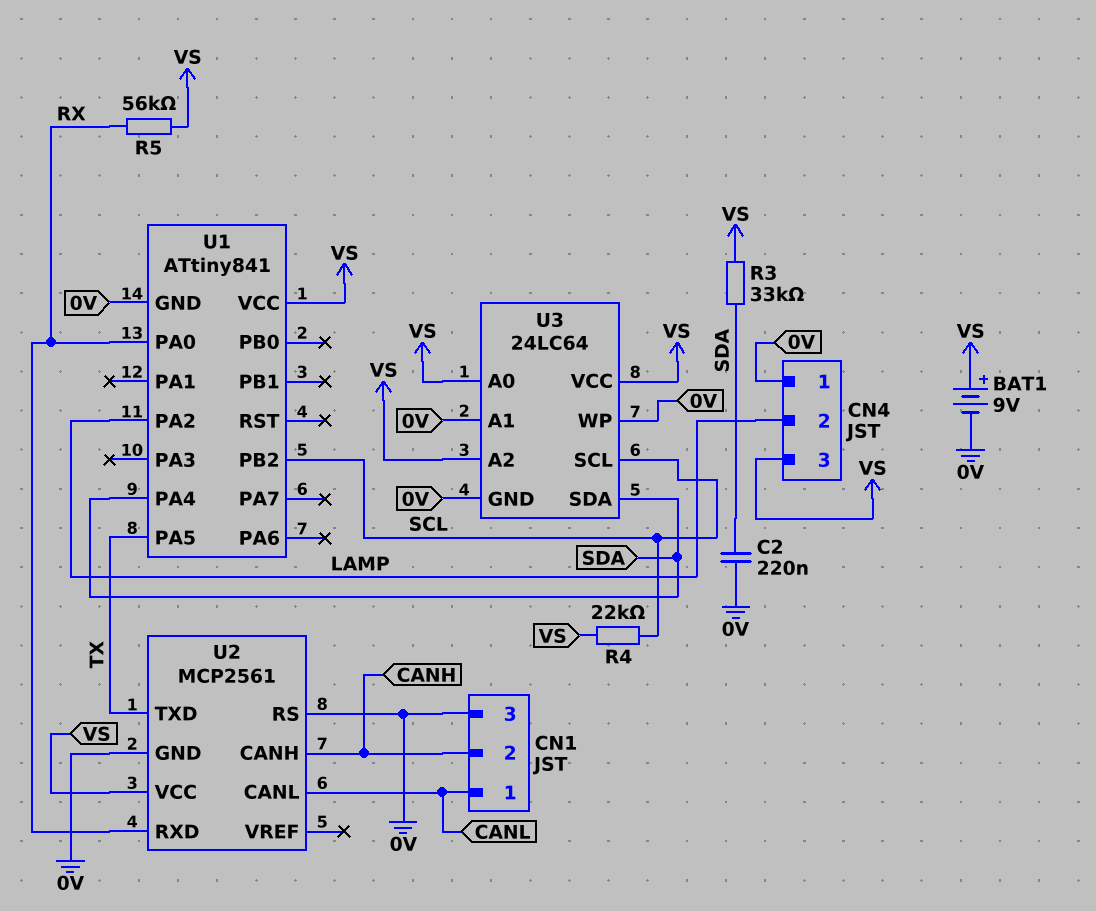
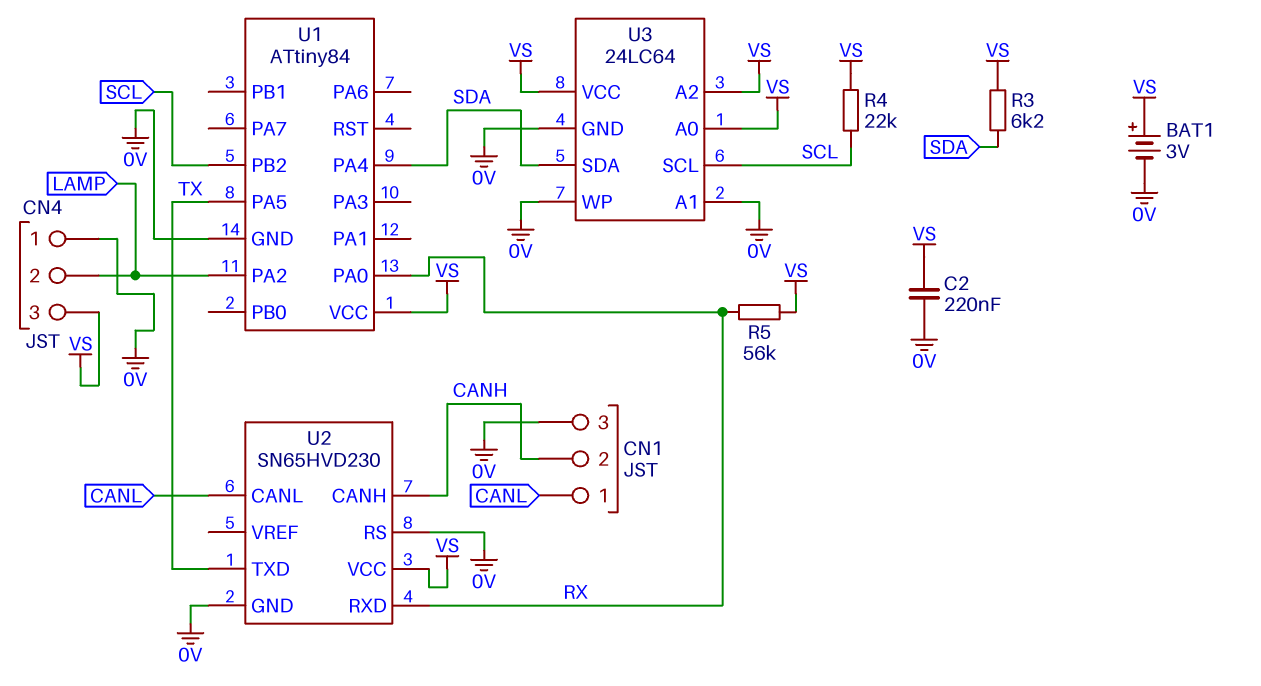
BAT1: 9V (plus VS, minus 0V) -> 3V (plus VS, minus 0V)
C2: 220nF (0V, SDA) -> 220nF (0V, VS)
R3: 33k (SDA, VS) -> 6.2k (SDA, VS)
U1: ATtiny841 -> ATtiny84
U2: MCP2561 -> SN65HVD230

